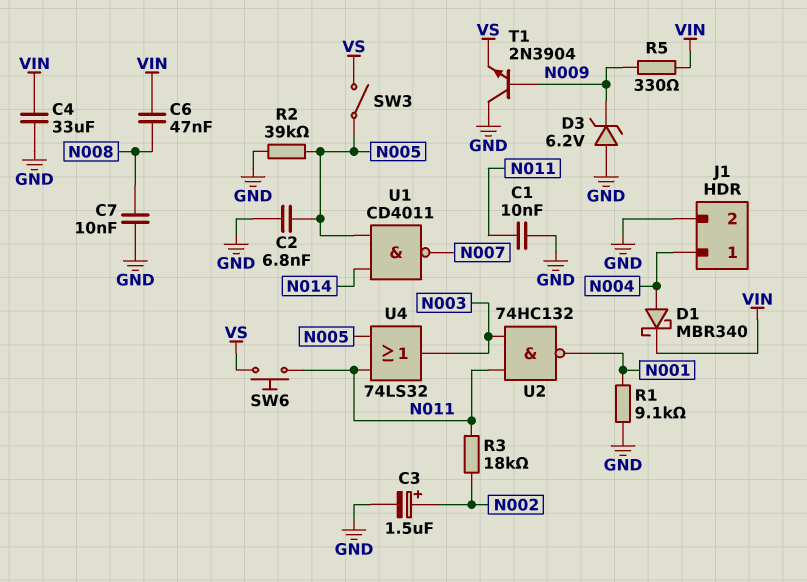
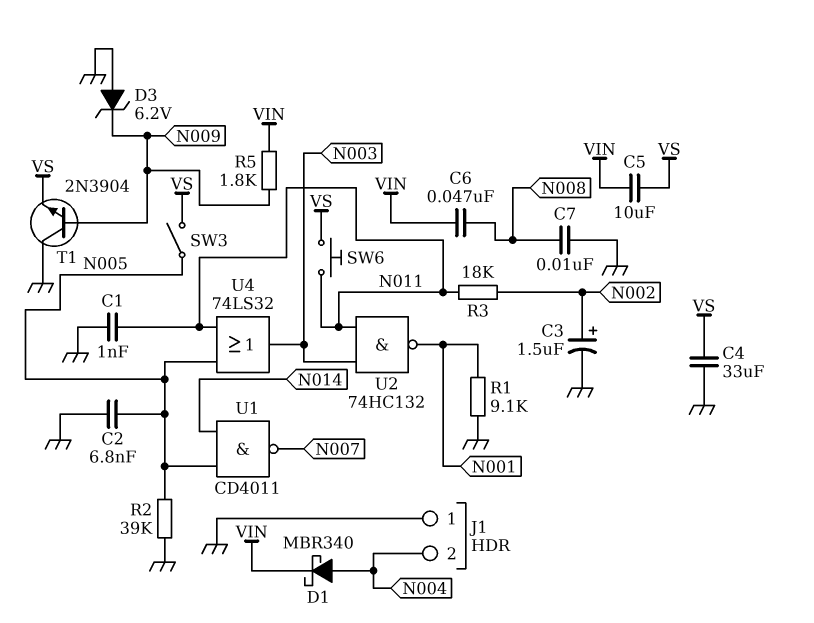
C1: 10nF (GND, N011) -> 1nF (GND, N011)
C4: 33uF (GND, VIN) -> 33uF (GND, VS)
C5: none -> 10uF (VIN, VS)
J1 pin 1: N004 -> GND
J1 pin 2: GND -> N004
R5: 330 (N009, VIN) -> 1.8k (N009, VIN)

